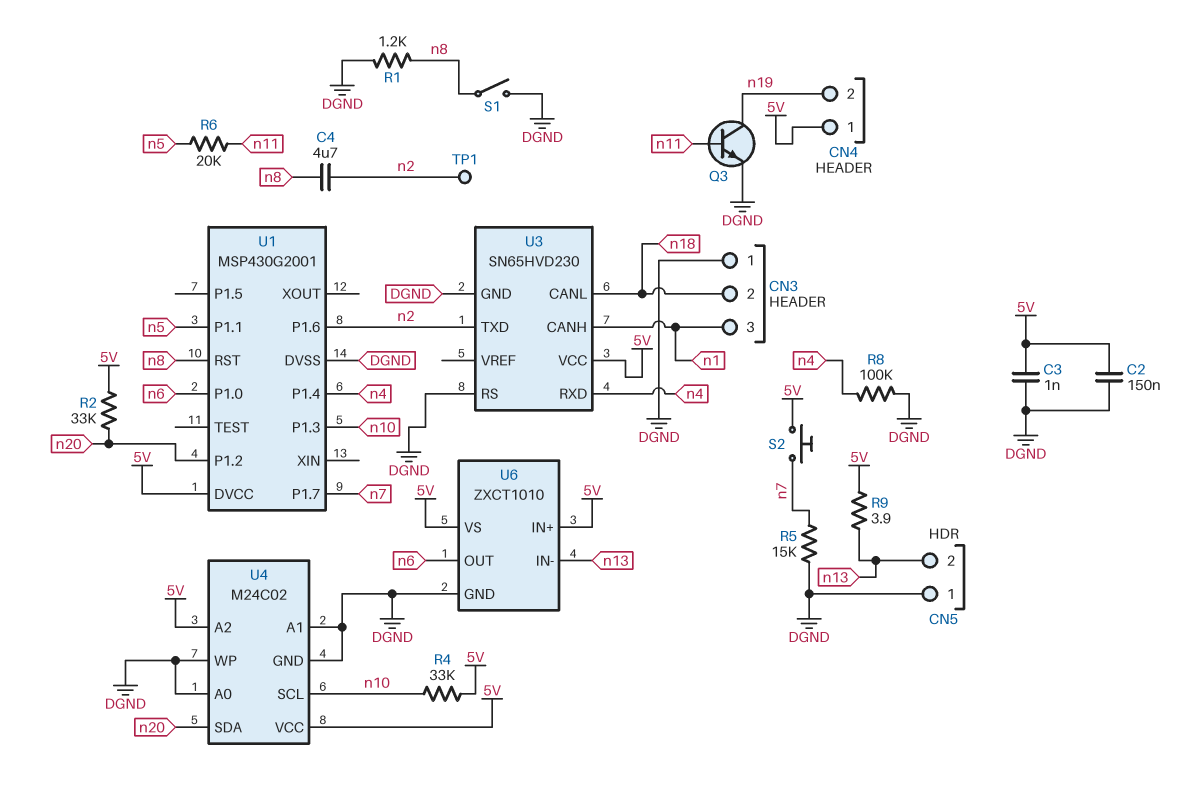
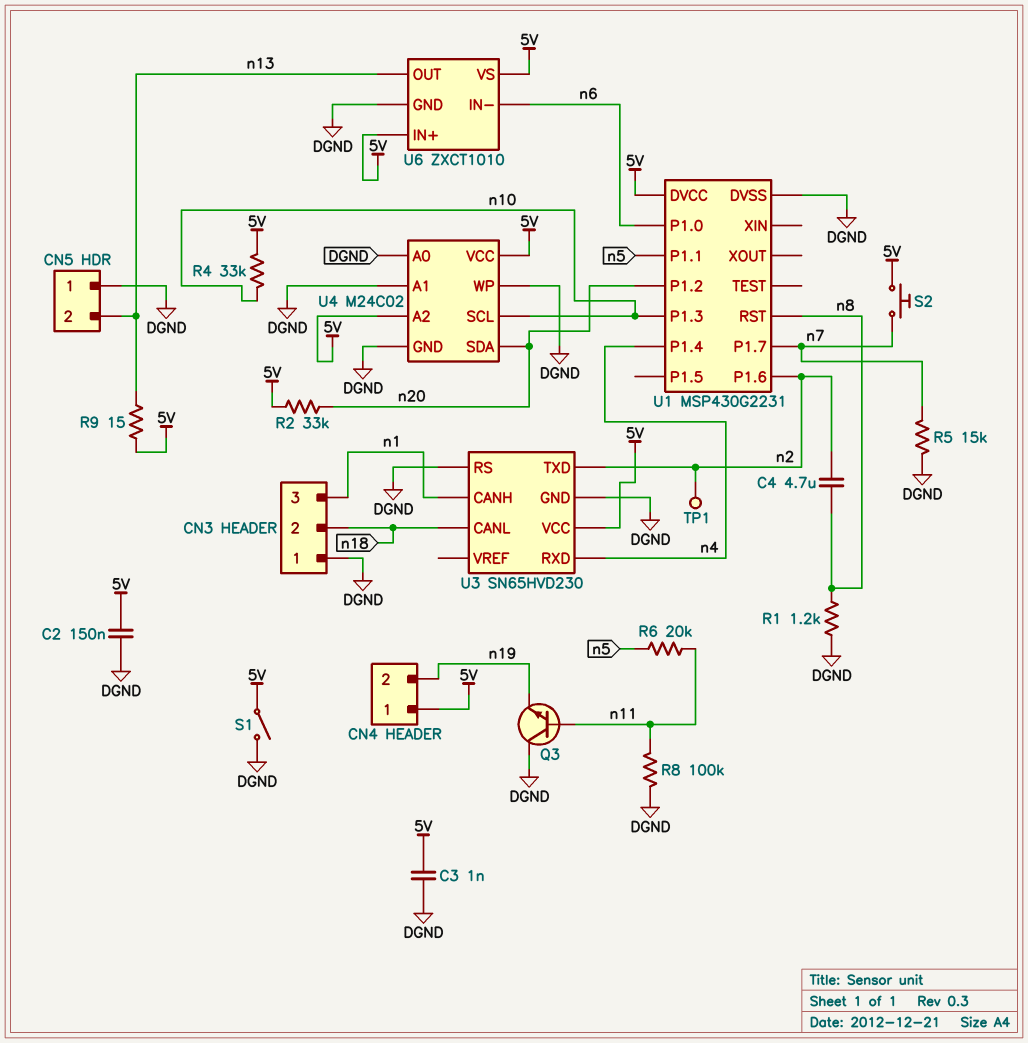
Q3: NPN (B n11, C n19, E DGND) -> NPN (B n11, C DGND, E n19)
R8: 100k (DGND, n4) -> 100k (DGND, n11)
R9: 3.9 (5V, n13) -> 15 (5V, n13)
S1: switch (DGND, n8) -> switch (5V, DGND)
U1: MSP430G2001 -> MSP430G2231
U6 pin IN-: n13 -> n6
U6 pin OUT: n6 -> n13

